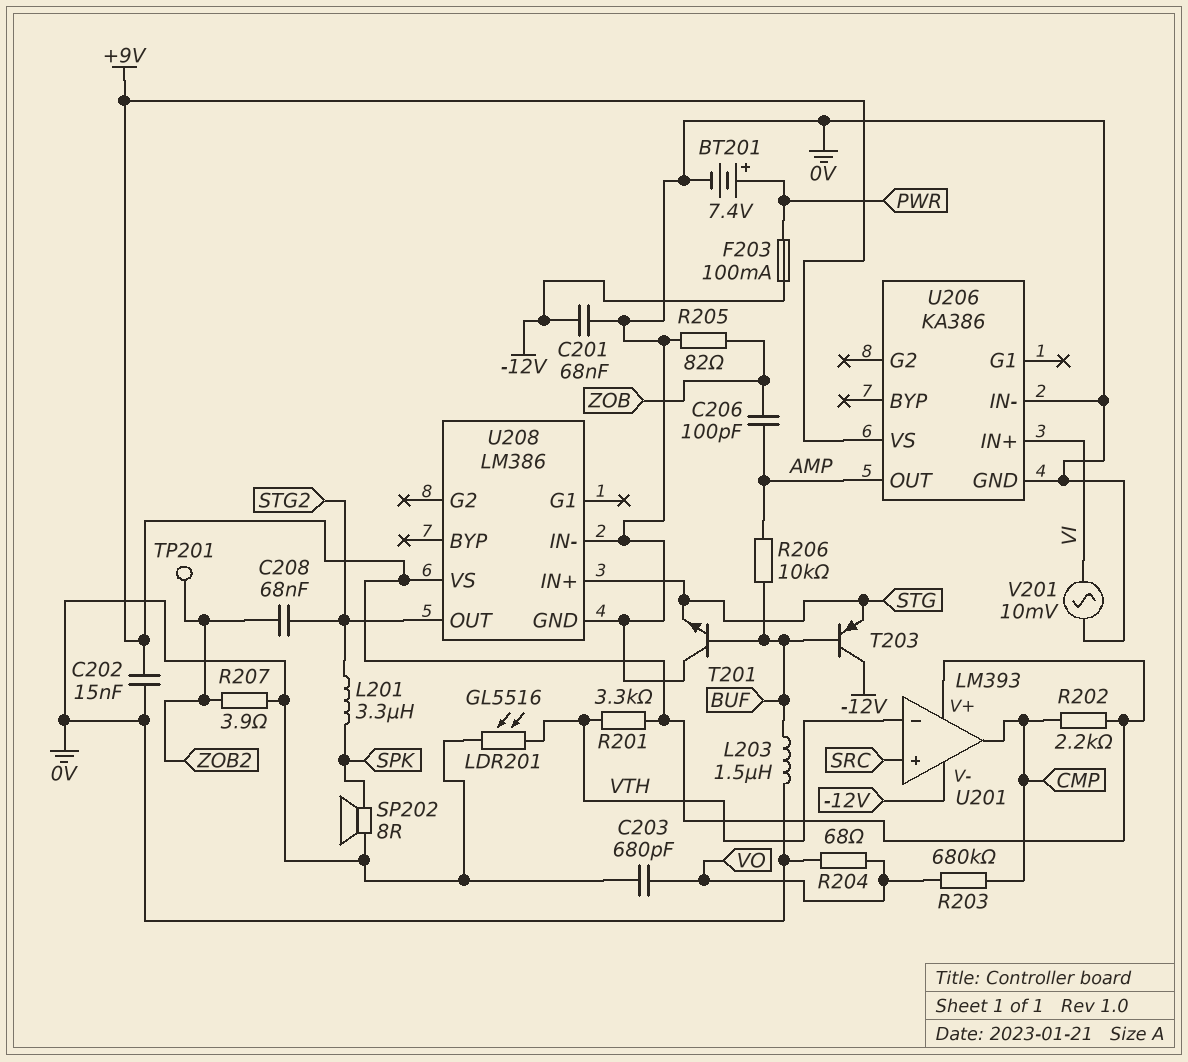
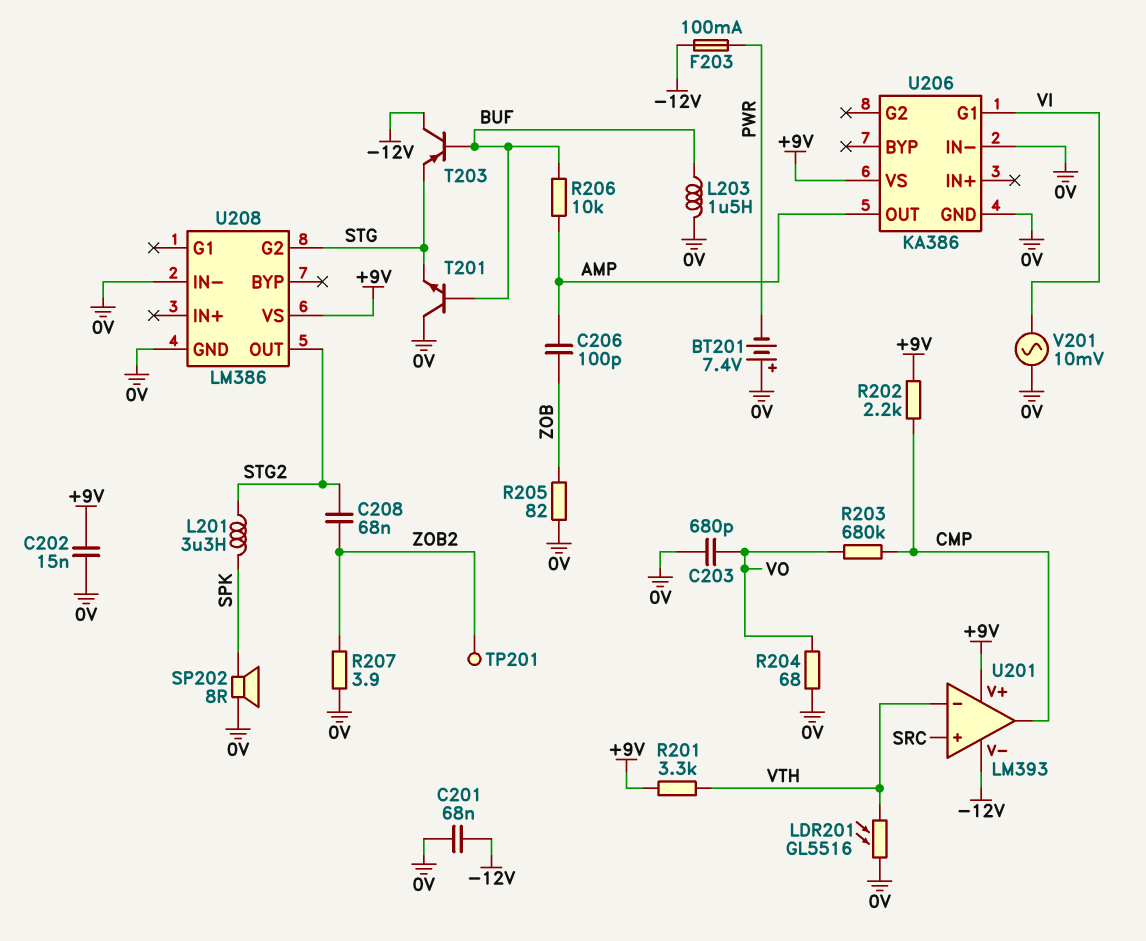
BT201: 7.4V (plus PWR, minus 0V) -> 7.4V (plus 0V, minus PWR)
U206 pin G1: none -> VI
U206 pin IN+: VI -> none
U208 pin G2: none -> STG
U208 pin IN+: STG -> none

